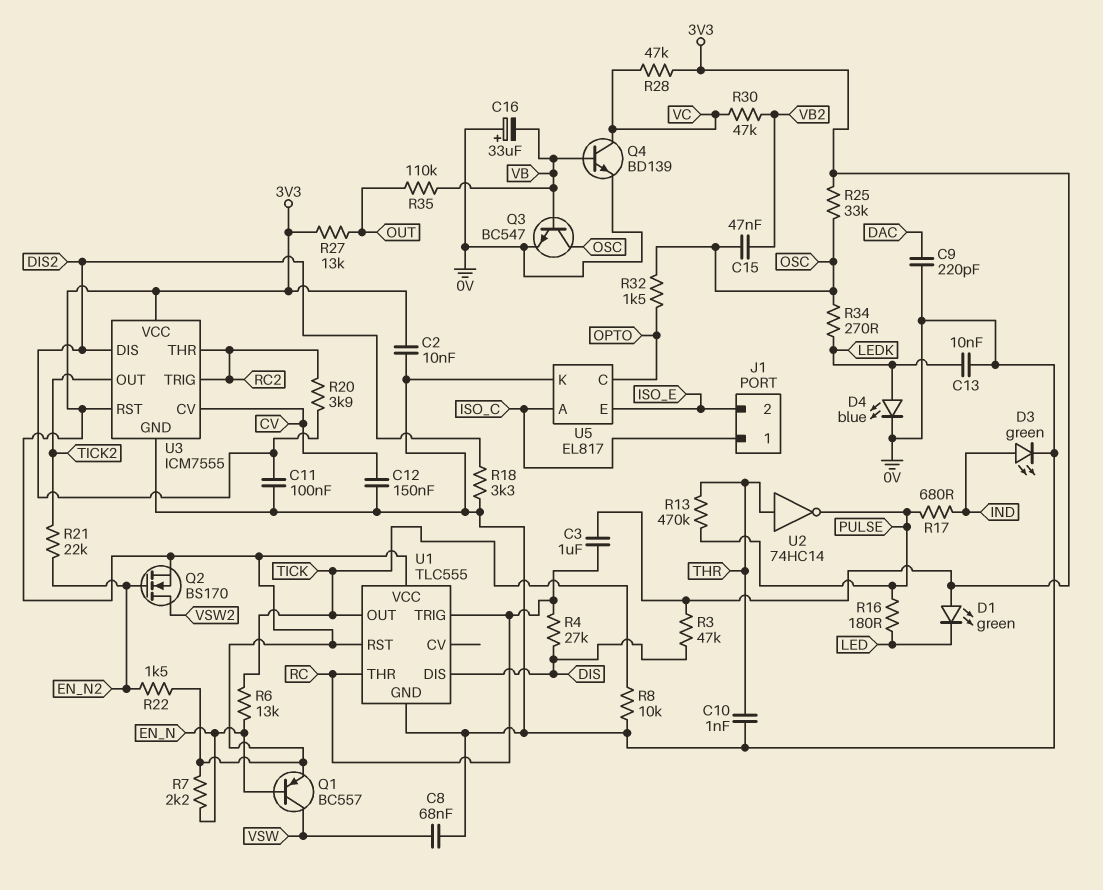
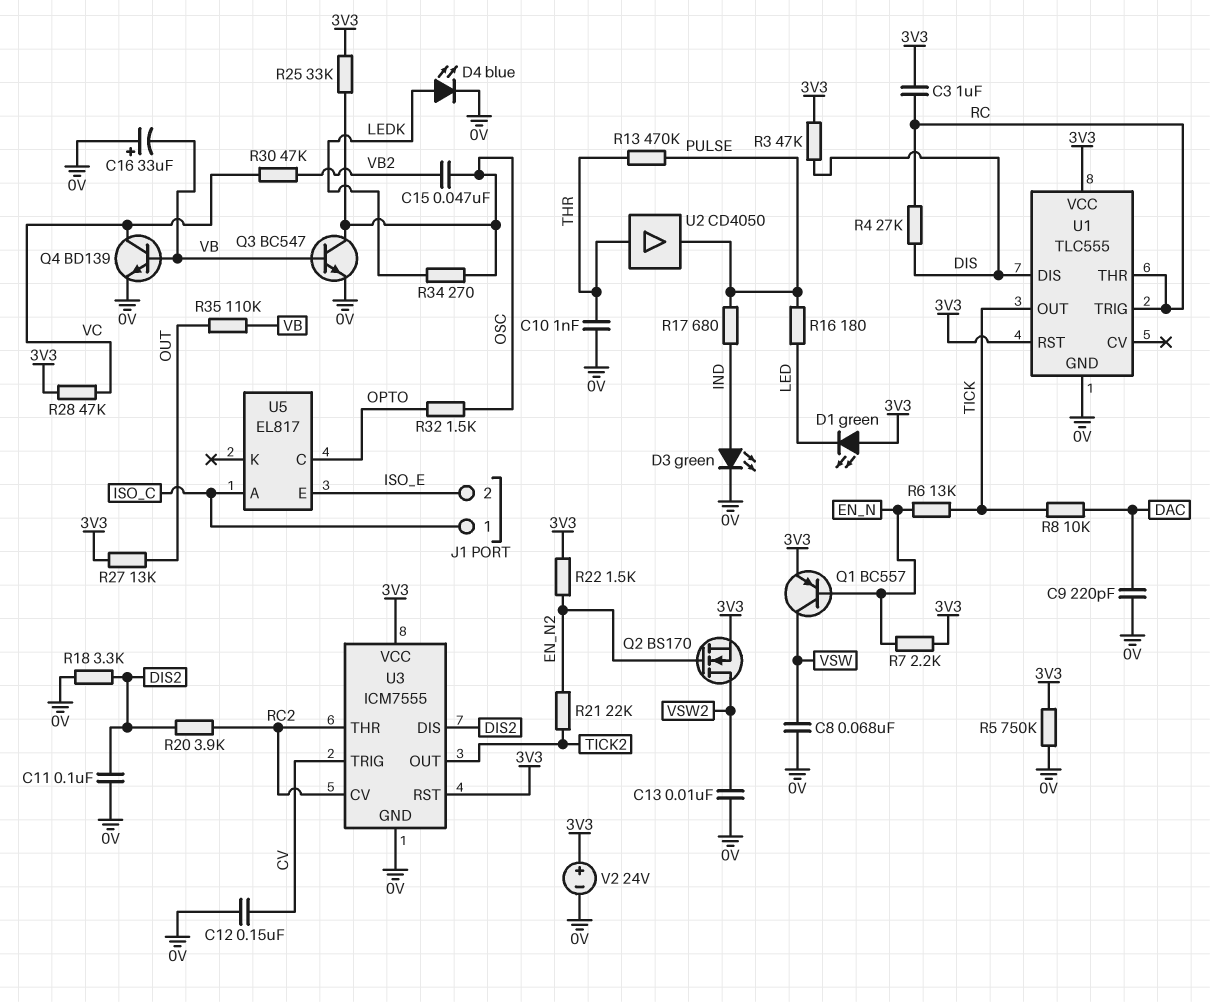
C2: 10nF (0V, 3V3) -> none
C13: 10nF (0V, LEDK) -> 10nF (0V, VSW2)
R5: none -> 750k (0V, 3V3)
R8: 10k (0V, TICK) -> 10k (DAC, TICK)
U2: NOT 74HC14 (in THR, out PULSE) -> buffer CD4050 (in THR, out PULSE)
U3 pin CV: CV -> RC2
U3 pin TRIG: RC2 -> CV
U5 pin K: 0V -> none
V2: none -> 24V (plus 3V3, minus 0V)

